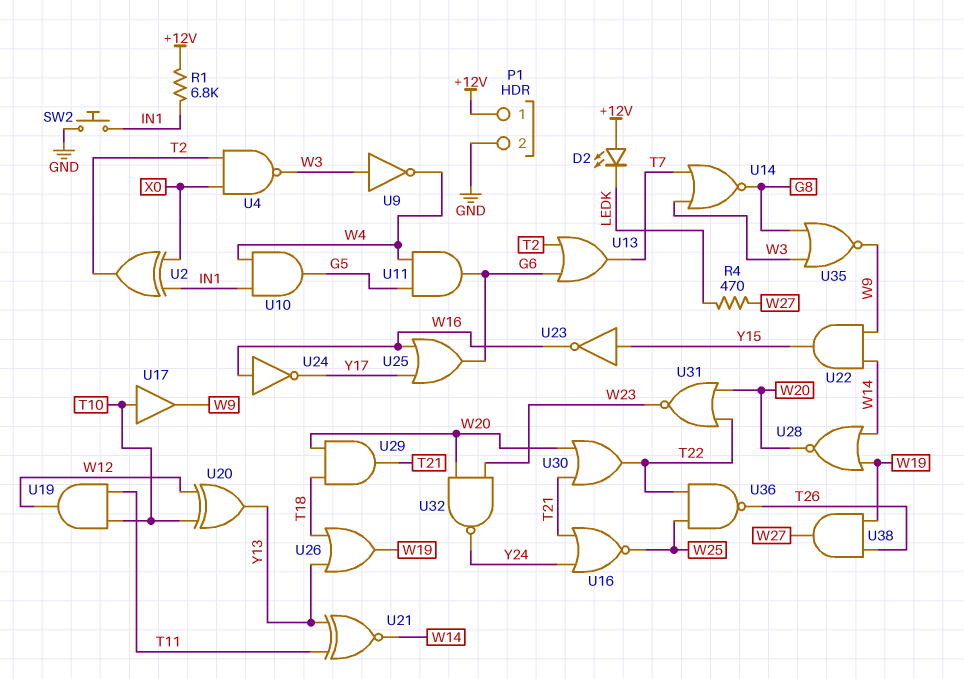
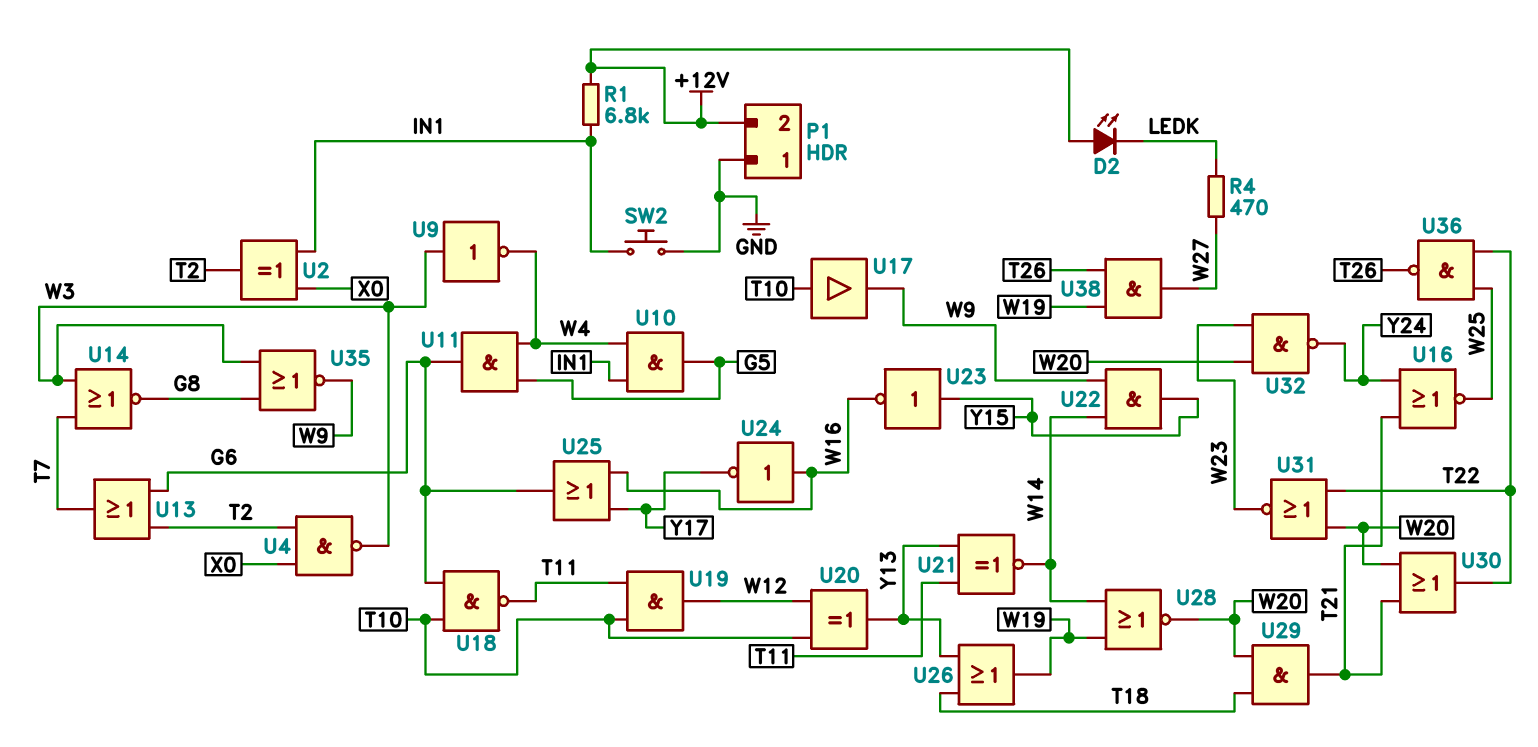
P1 pin 1: +12V -> GND
P1 pin 2: GND -> +12V
U18: none -> NAND (in G6, in T10, out T11)

